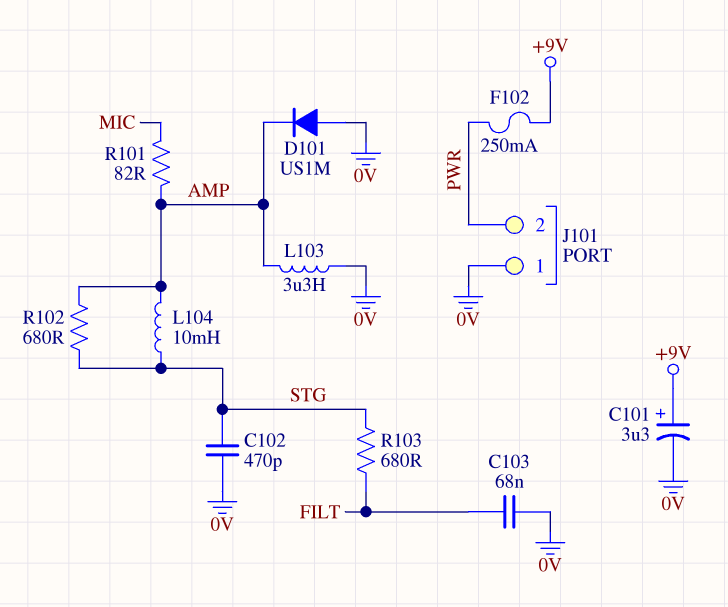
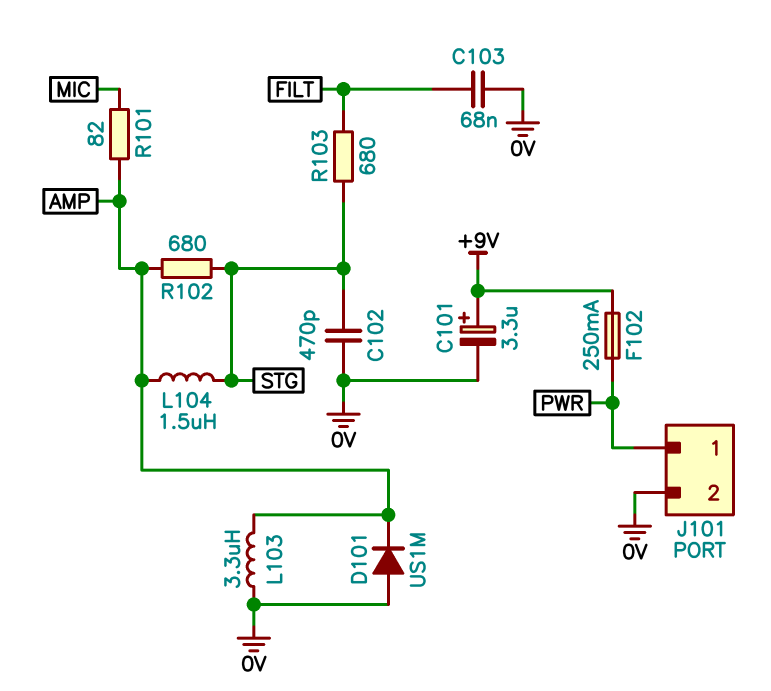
J101 pin 1: 0V -> PWR
J101 pin 2: PWR -> 0V
L104: 10mH (AMP, STG) -> 1.5uH (AMP, STG)

